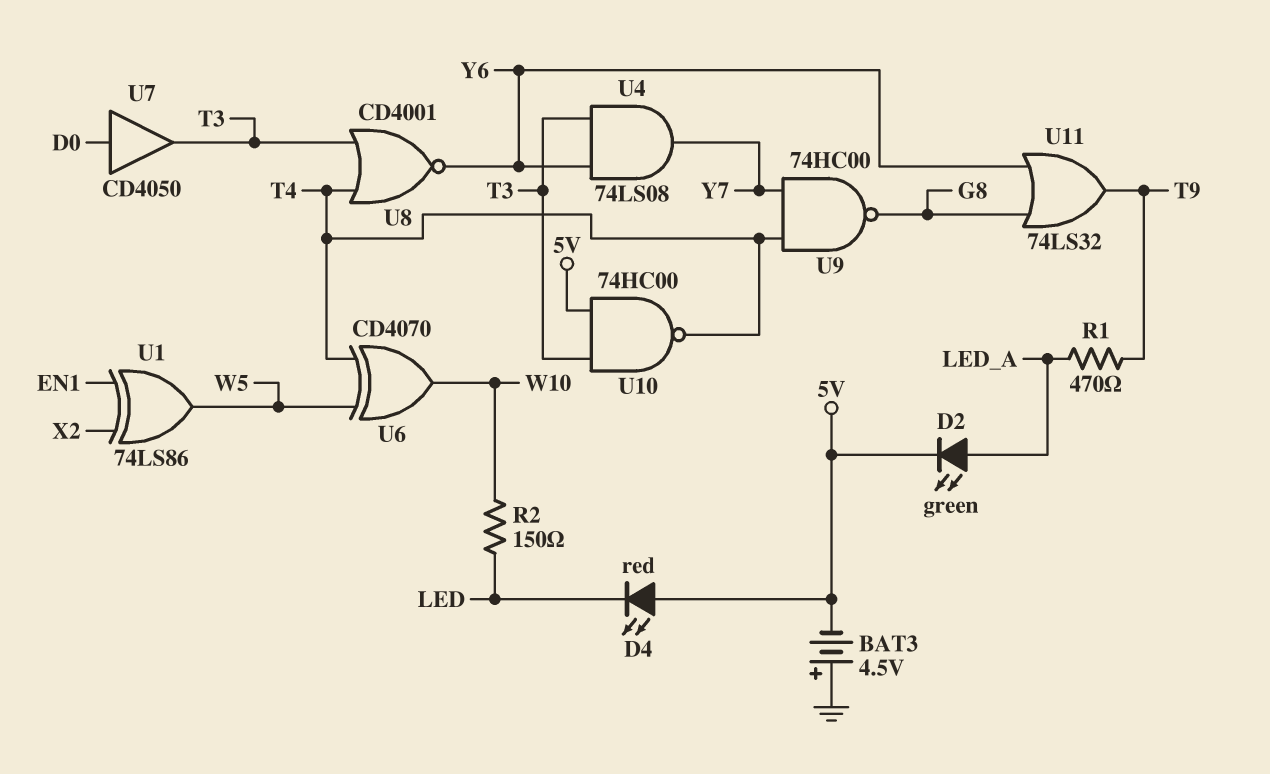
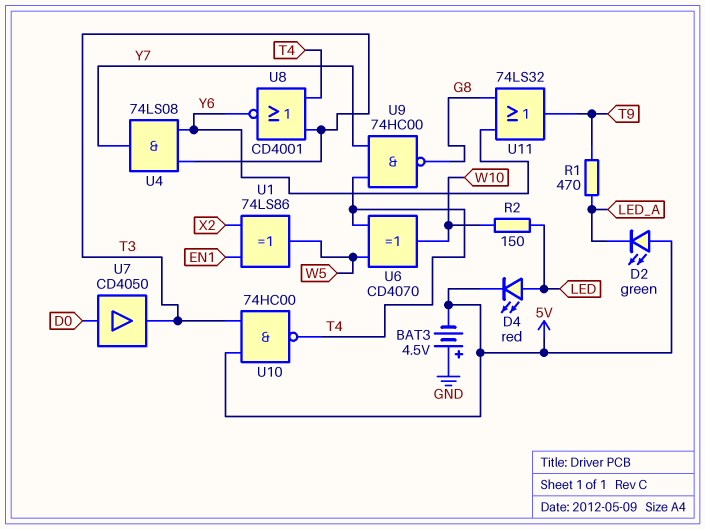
D2: LED green (A LED_A, K 5V) -> LED green (A 5V, K LED_A)
D4: LED red (A 5V, K LED) -> LED red (A LED, K 5V)

